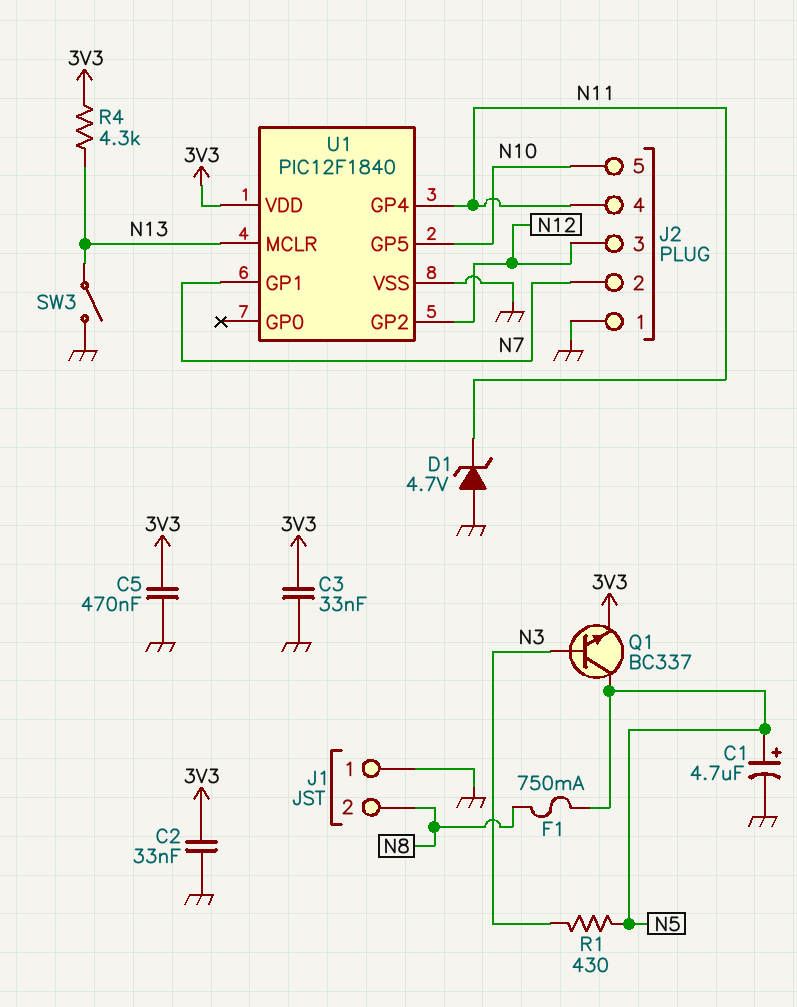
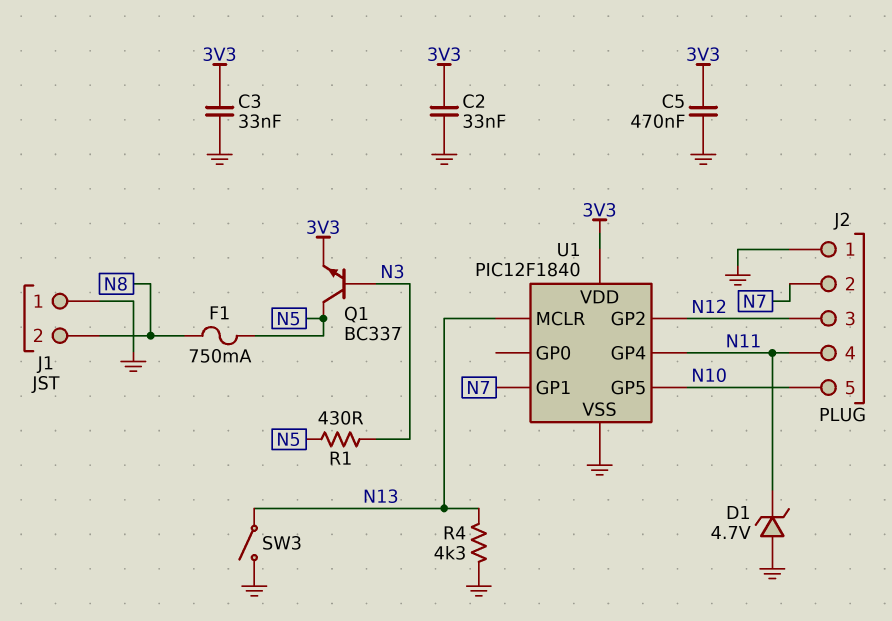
C1: 4.7uF (plus N5, minus GND) -> none
R4: 4.3k (3V3, N13) -> 4.3k (GND, N13)

